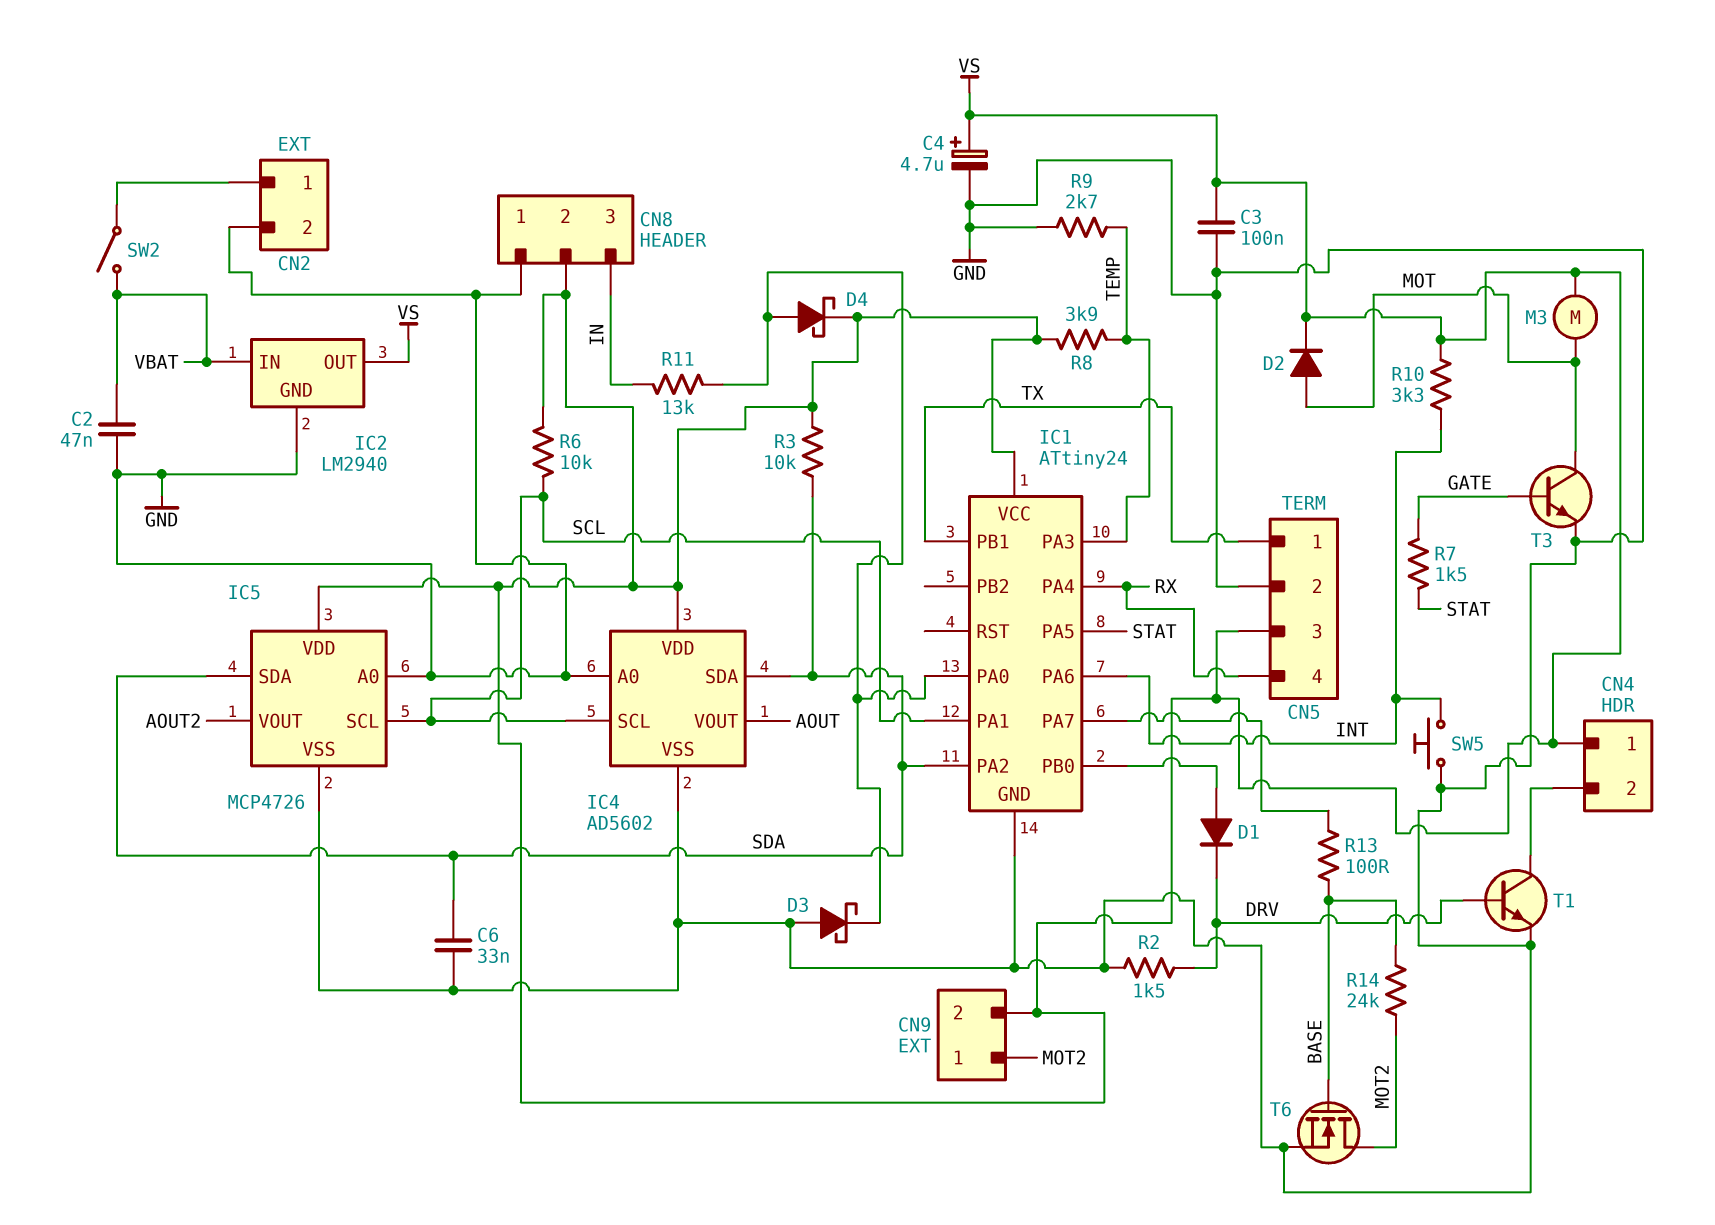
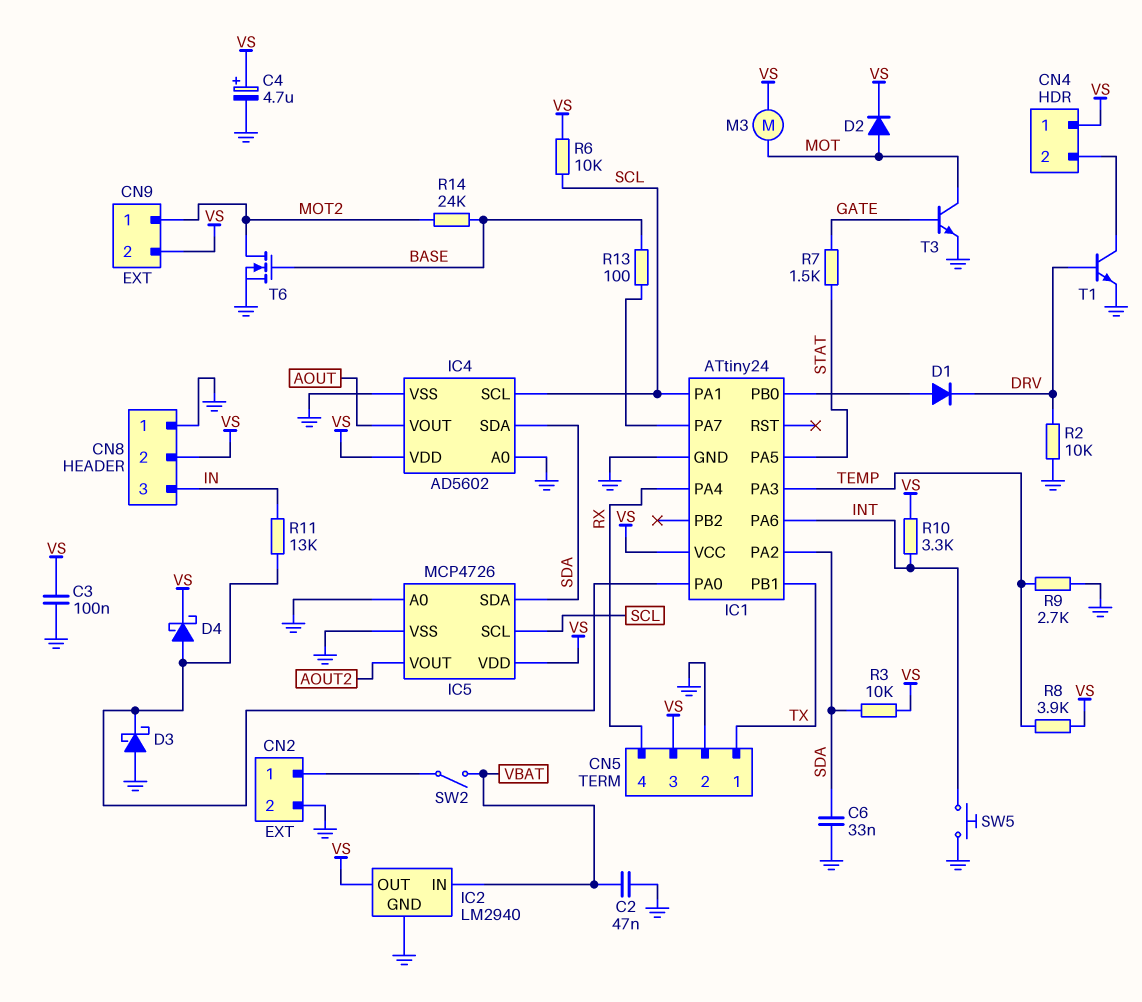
R2: 1.5k (DRV, GND) -> 10k (DRV, GND)

